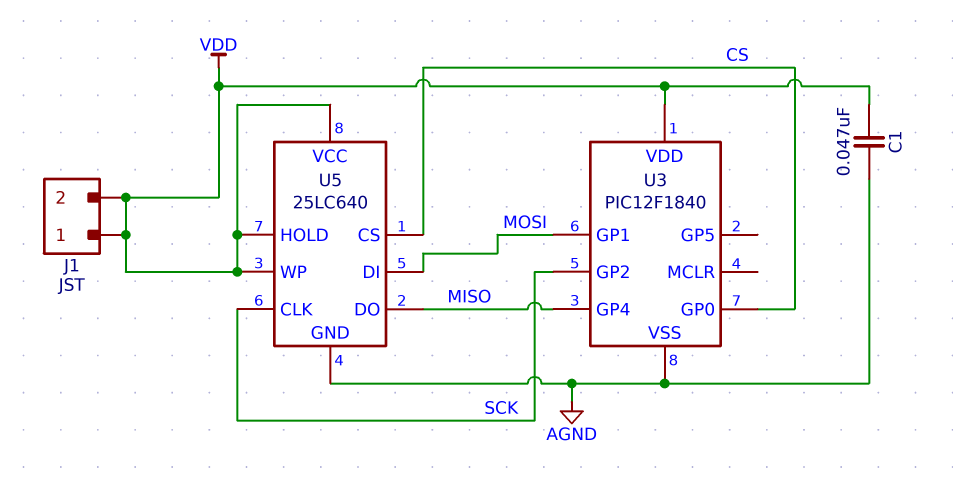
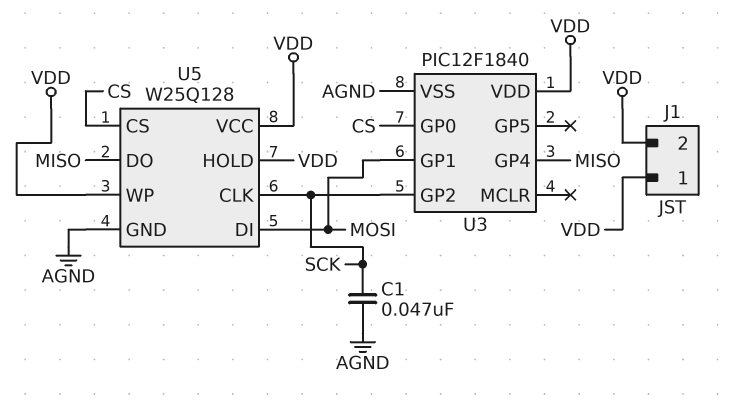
C1: 47nF (AGND, VDD) -> 47nF (AGND, SCK)
U5: 25LC640 -> W25Q128

